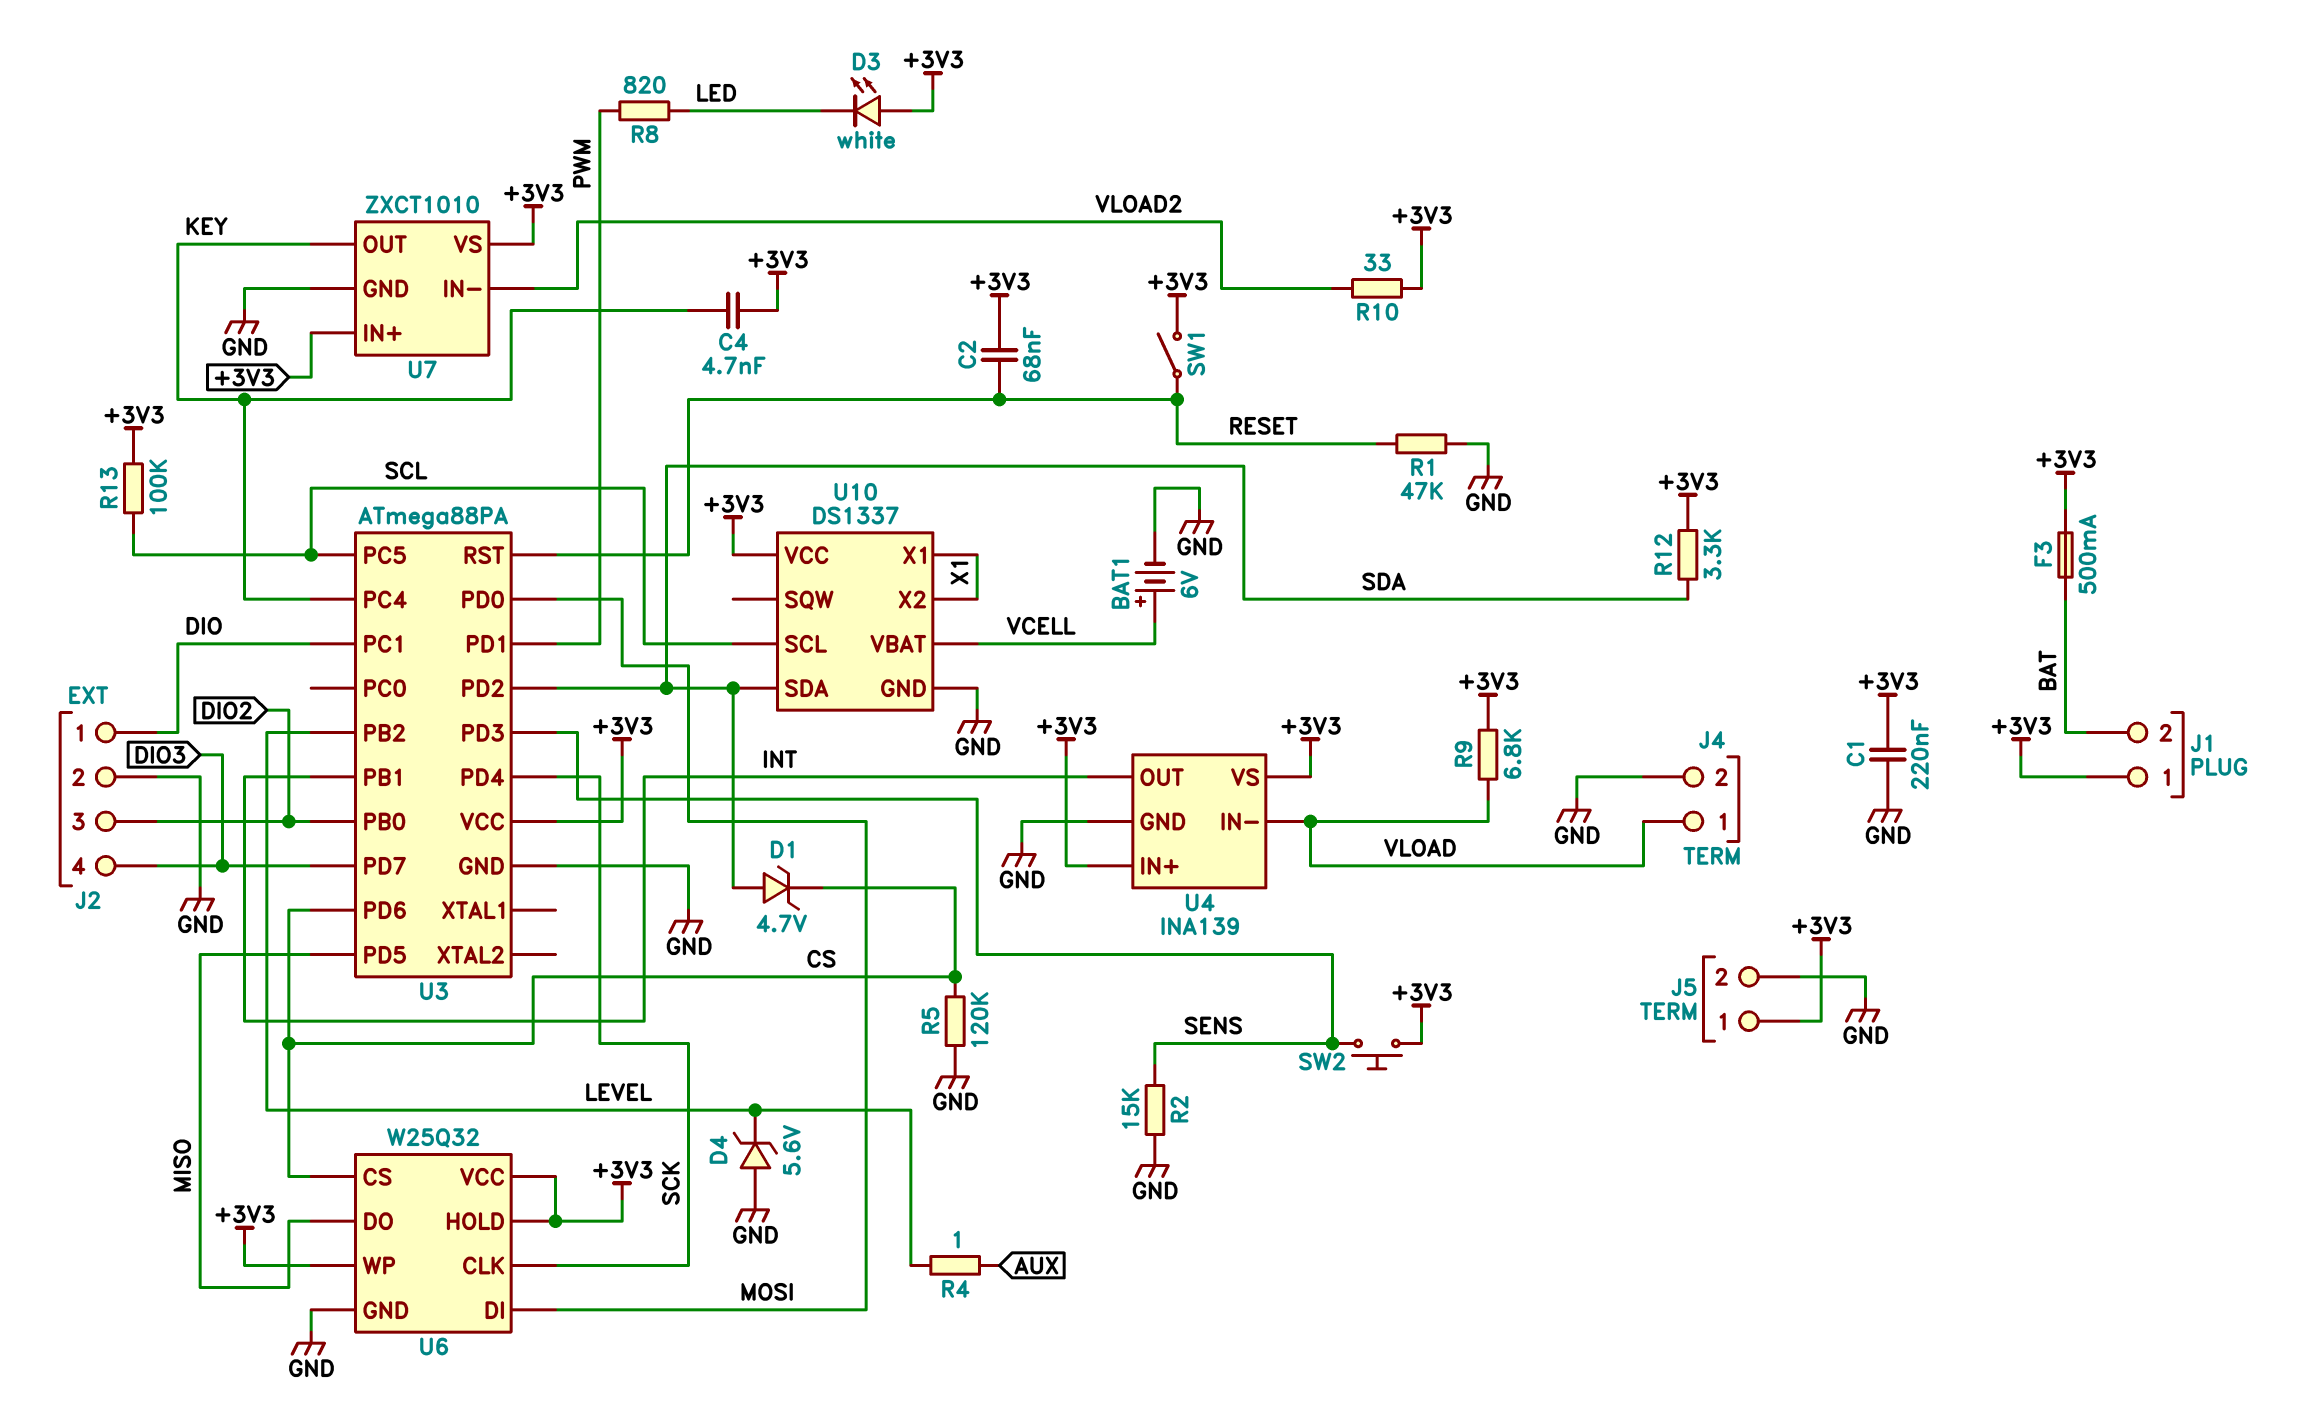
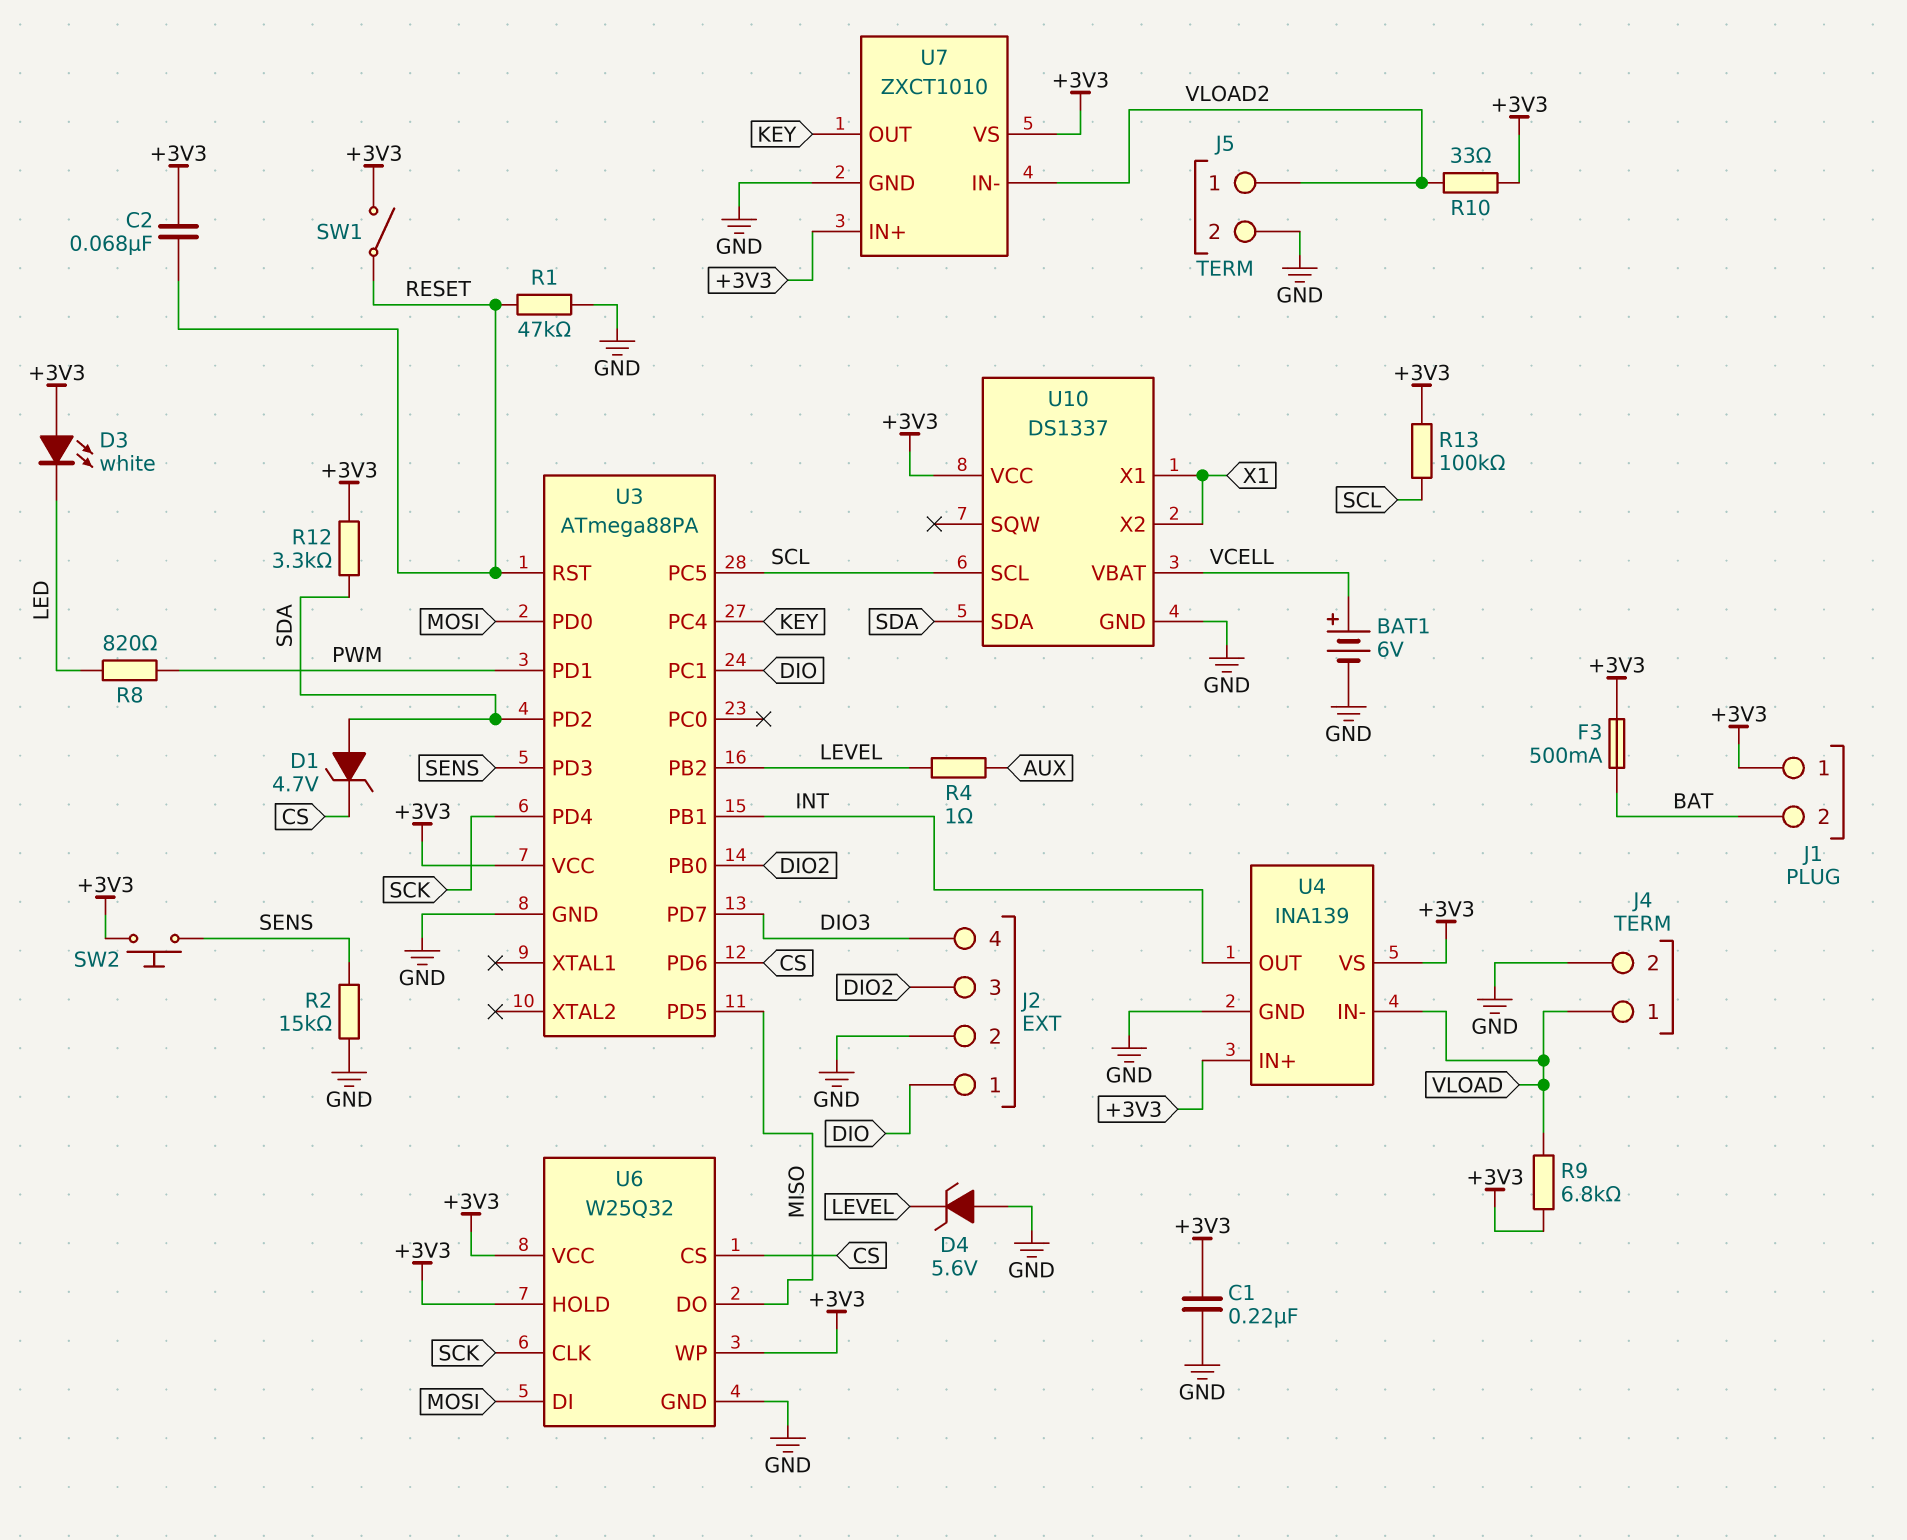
C4: 4.7nF (+3V3, KEY) -> none
J5 pin 1: +3V3 -> VLOAD2
R5: 120k (CS, GND) -> none

